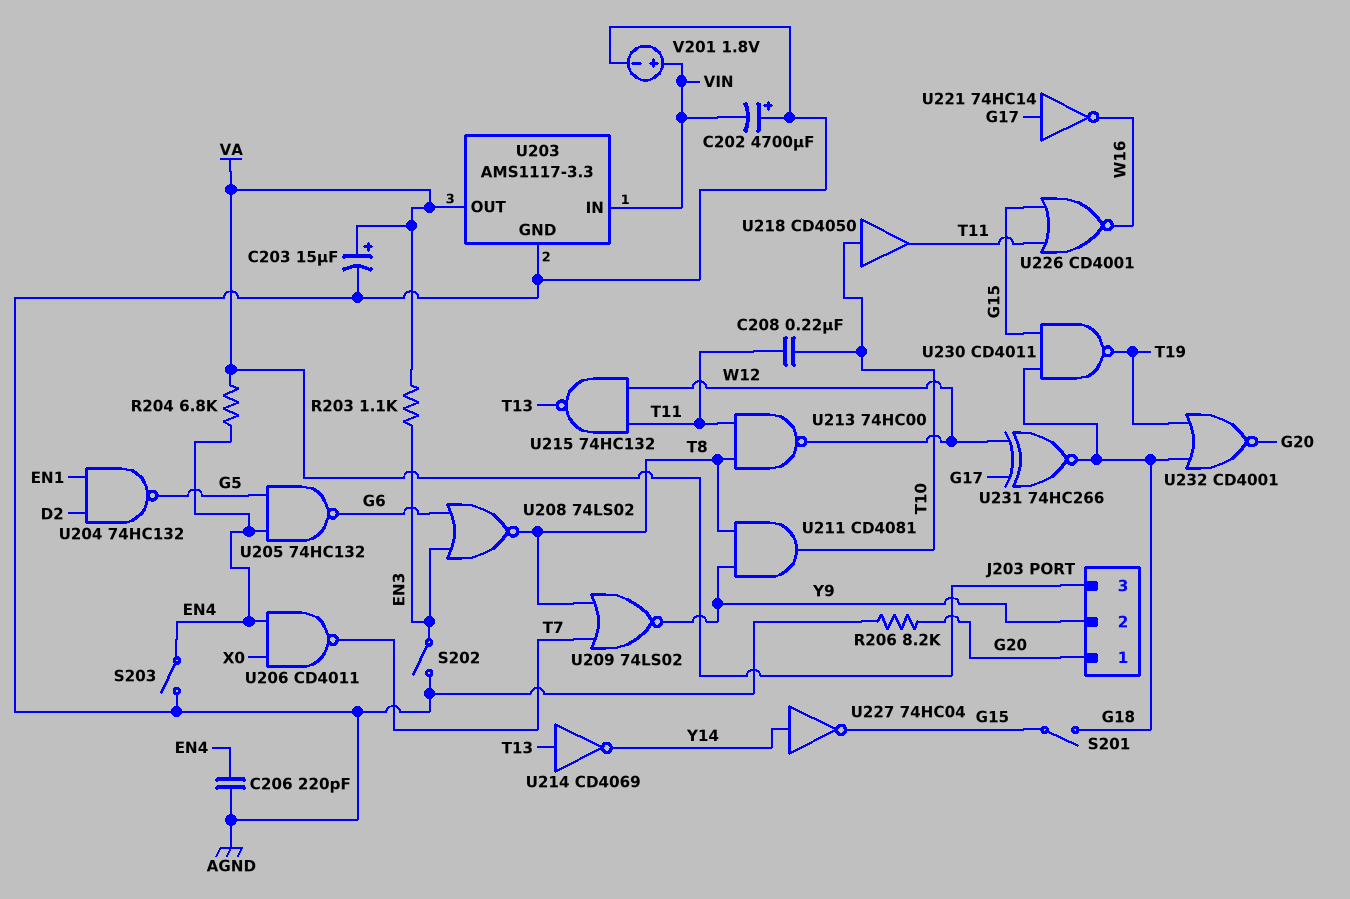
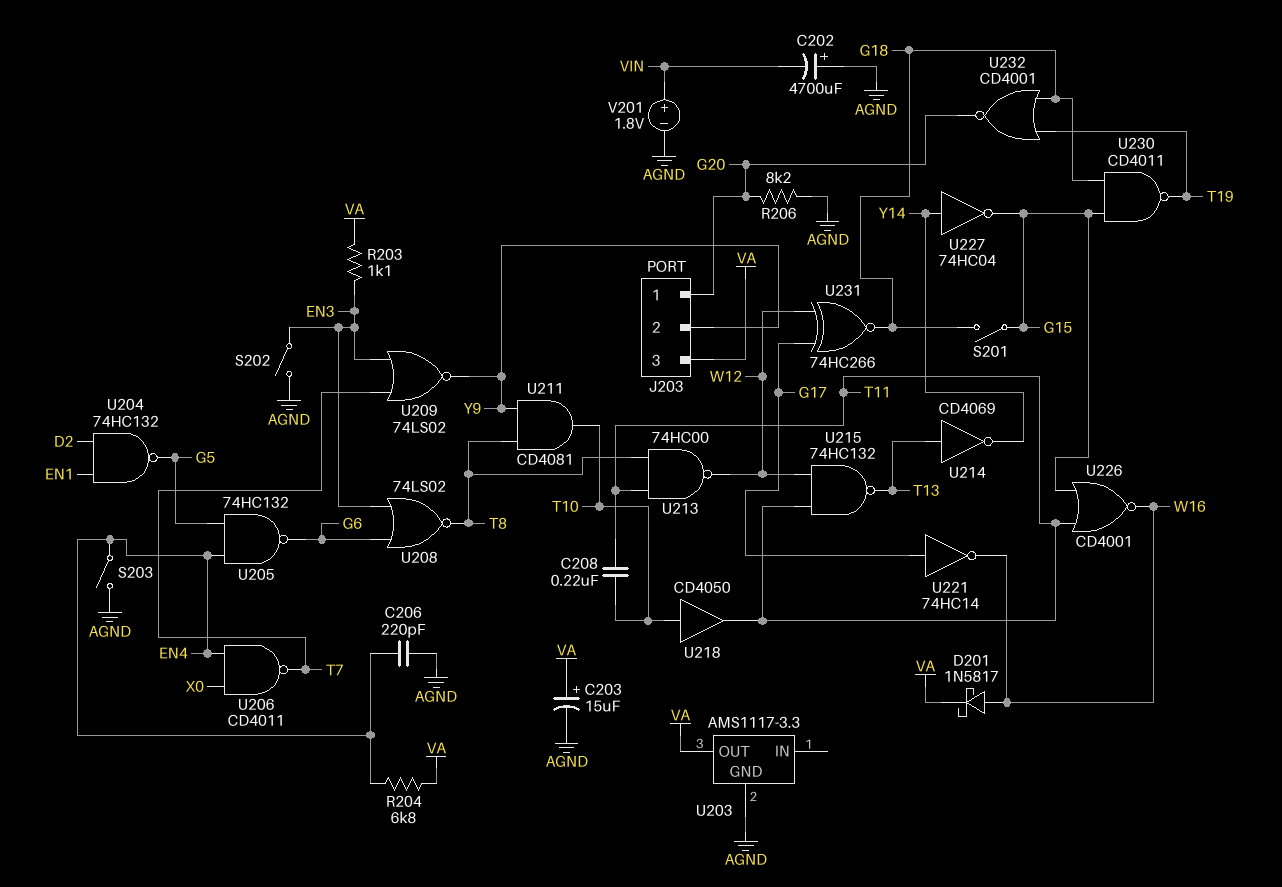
D201: none -> schottky 1N5817 (A W16, K VA)
U203 pin IN: VIN -> none
U209: NOR 74LS02 (in T7, in T8, out Y9) -> NOR 74LS02 (in EN3, in T7, out Y9)

